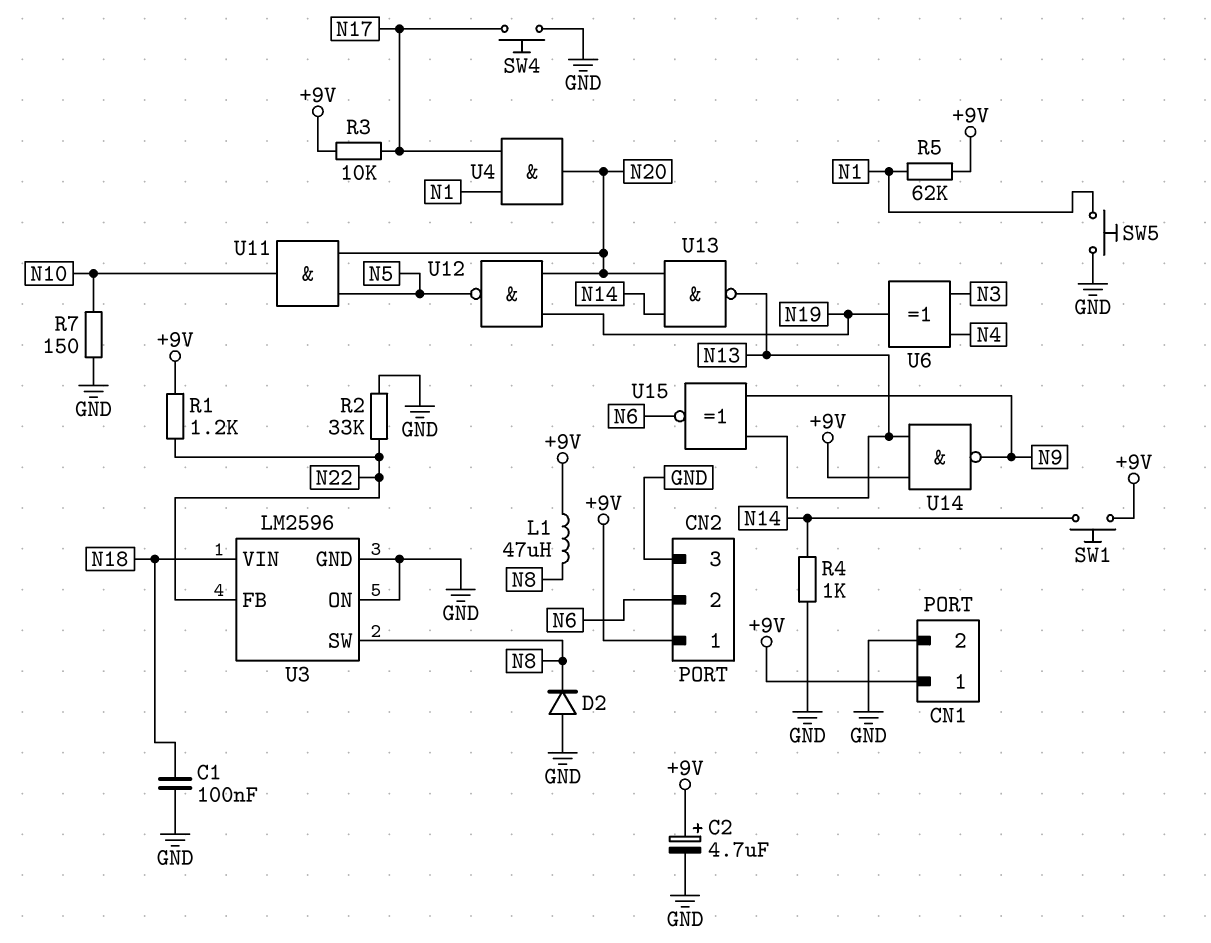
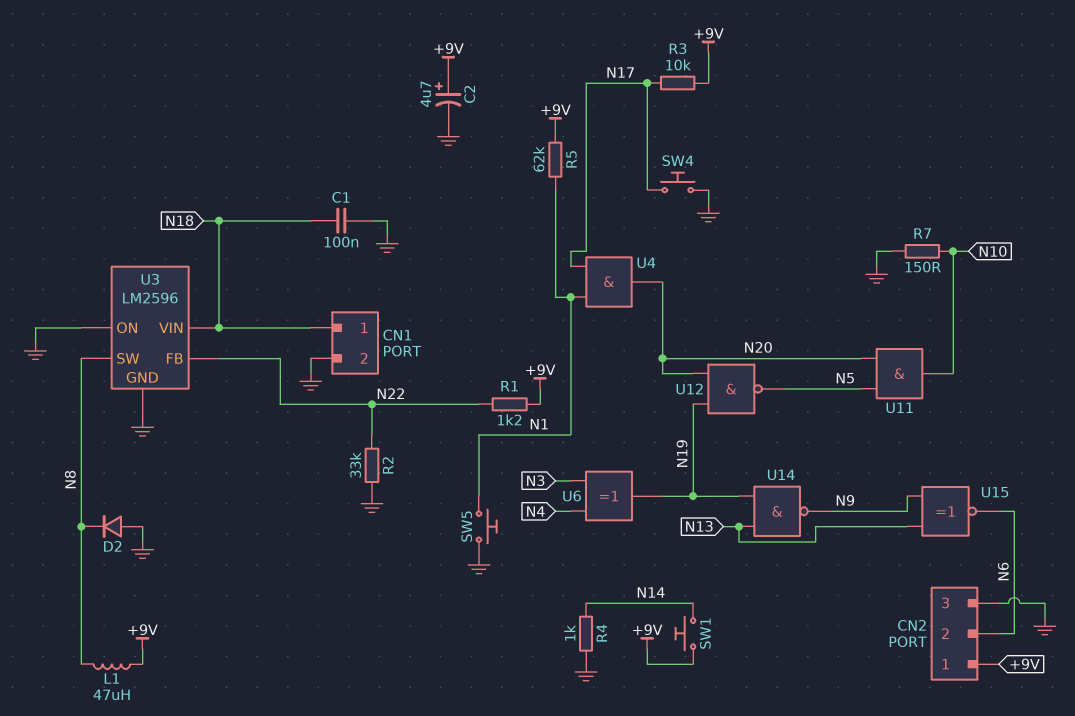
CN1 pin 1: +9V -> N18
U13: NAND (in N14, in N20, out N13) -> none
U14: NAND (in +9V, in N13, out N9) -> NAND (in N13, in N19, out N9)

